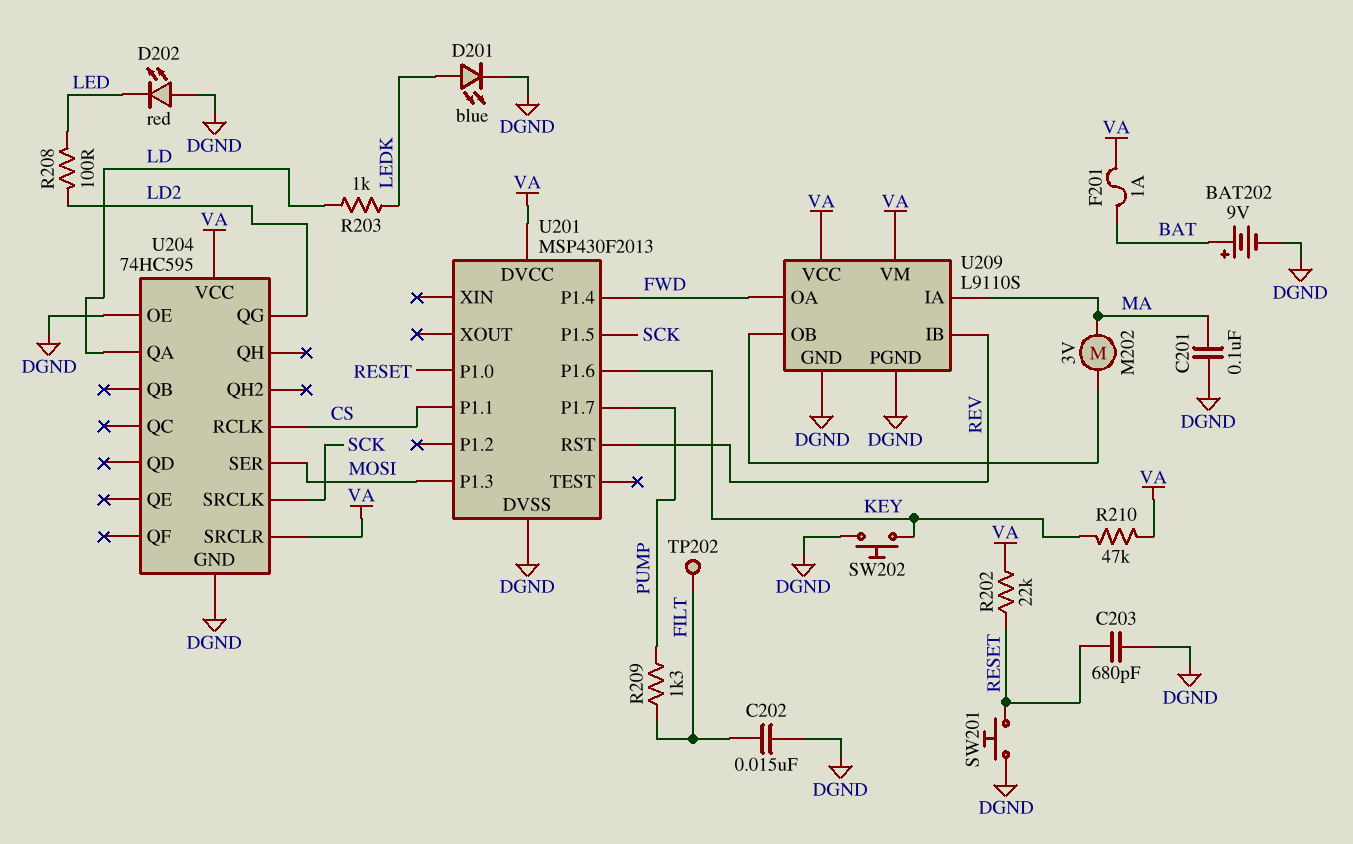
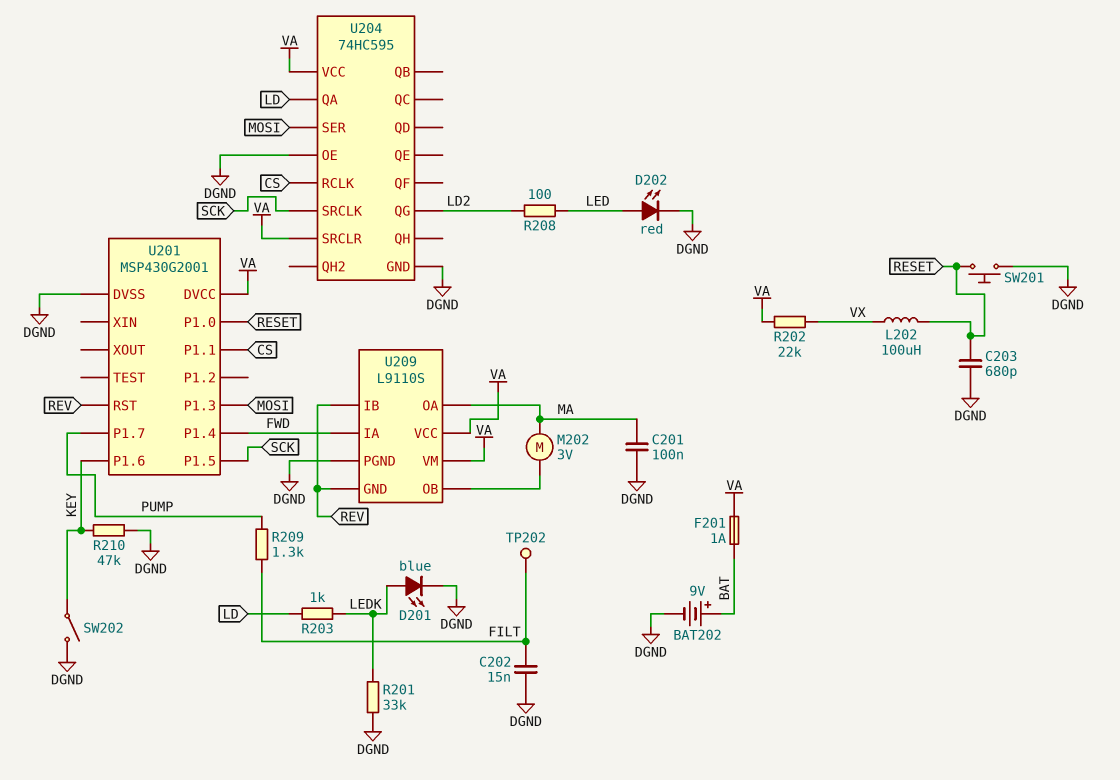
D202: LED red (A DGND, K LED) -> LED red (A LED, K DGND)
L202: none -> 100uH (RESET, VX)
R201: none -> 33k (DGND, LEDK)
R202: 22k (RESET, VA) -> 22k (VA, VX)
R210: 47k (KEY, VA) -> 47k (DGND, KEY)
SW202: button (DGND, KEY) -> switch (DGND, KEY)
U201: MSP430F2013 -> MSP430G2001
U209 pin GND: DGND -> REV
U209 pin IA: MA -> FWD
U209 pin OA: FWD -> MA

